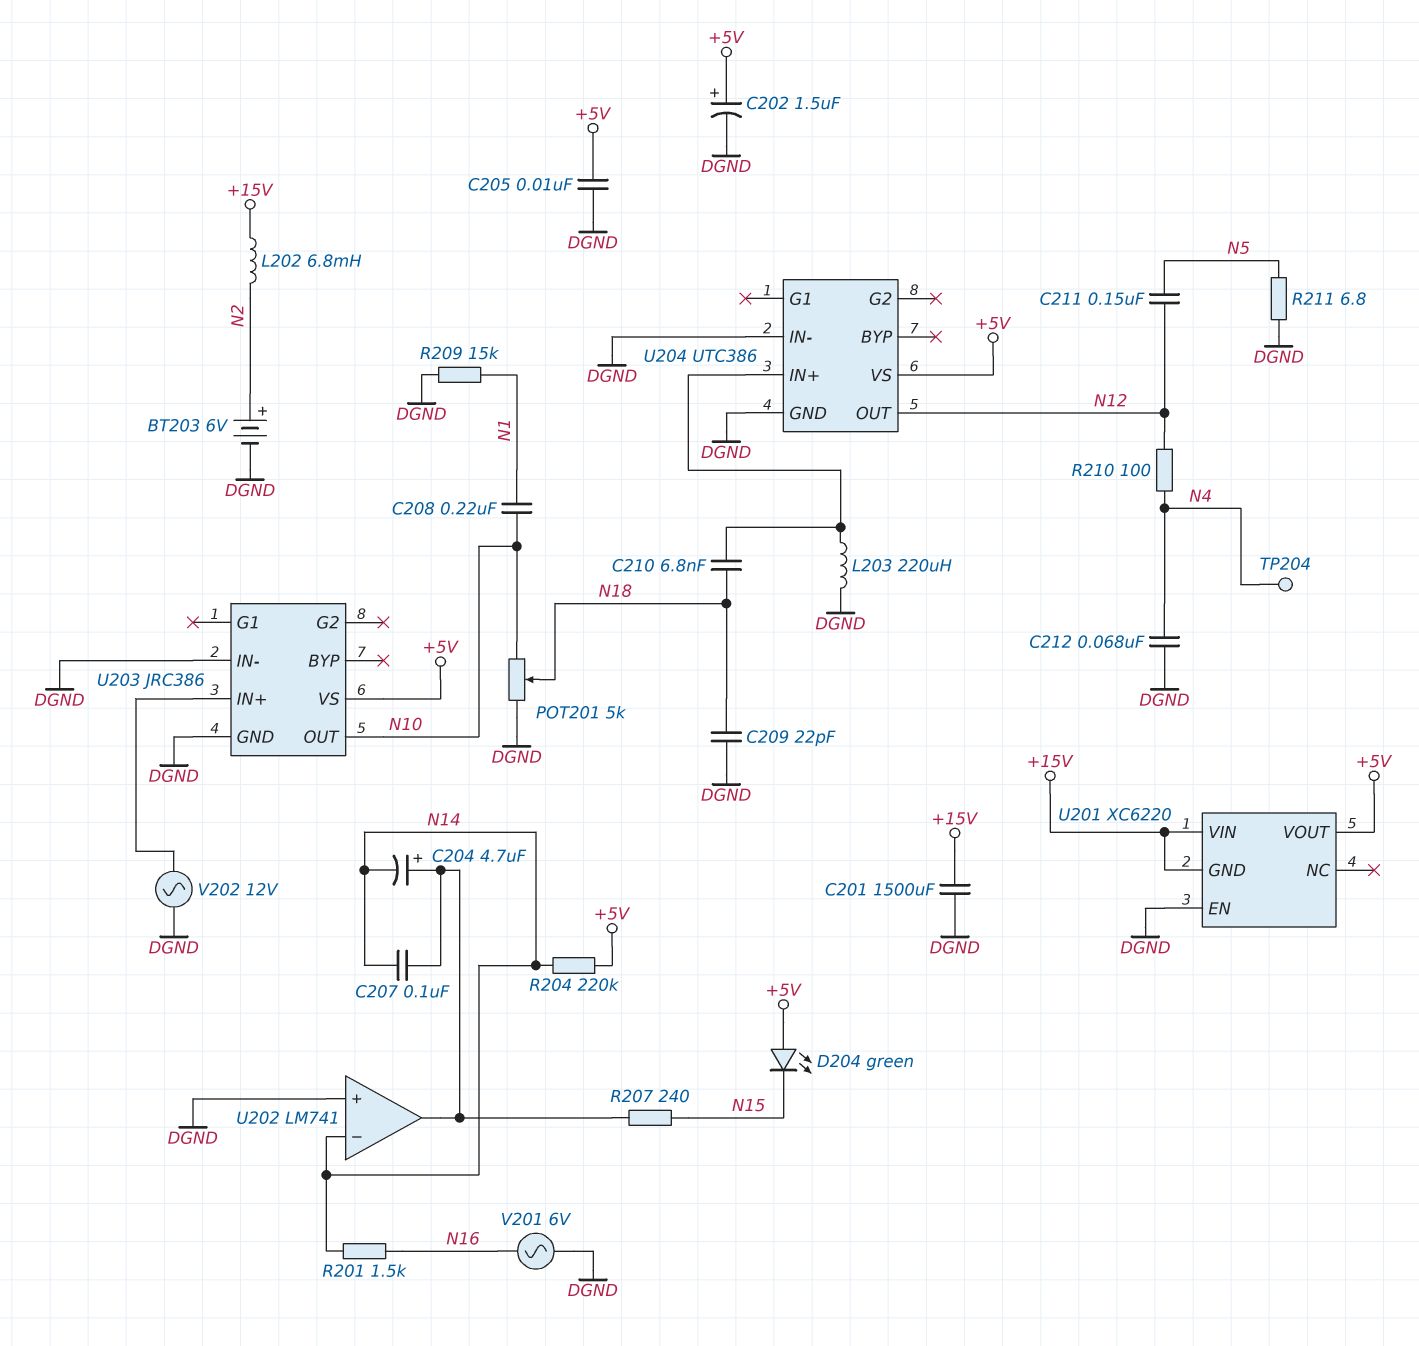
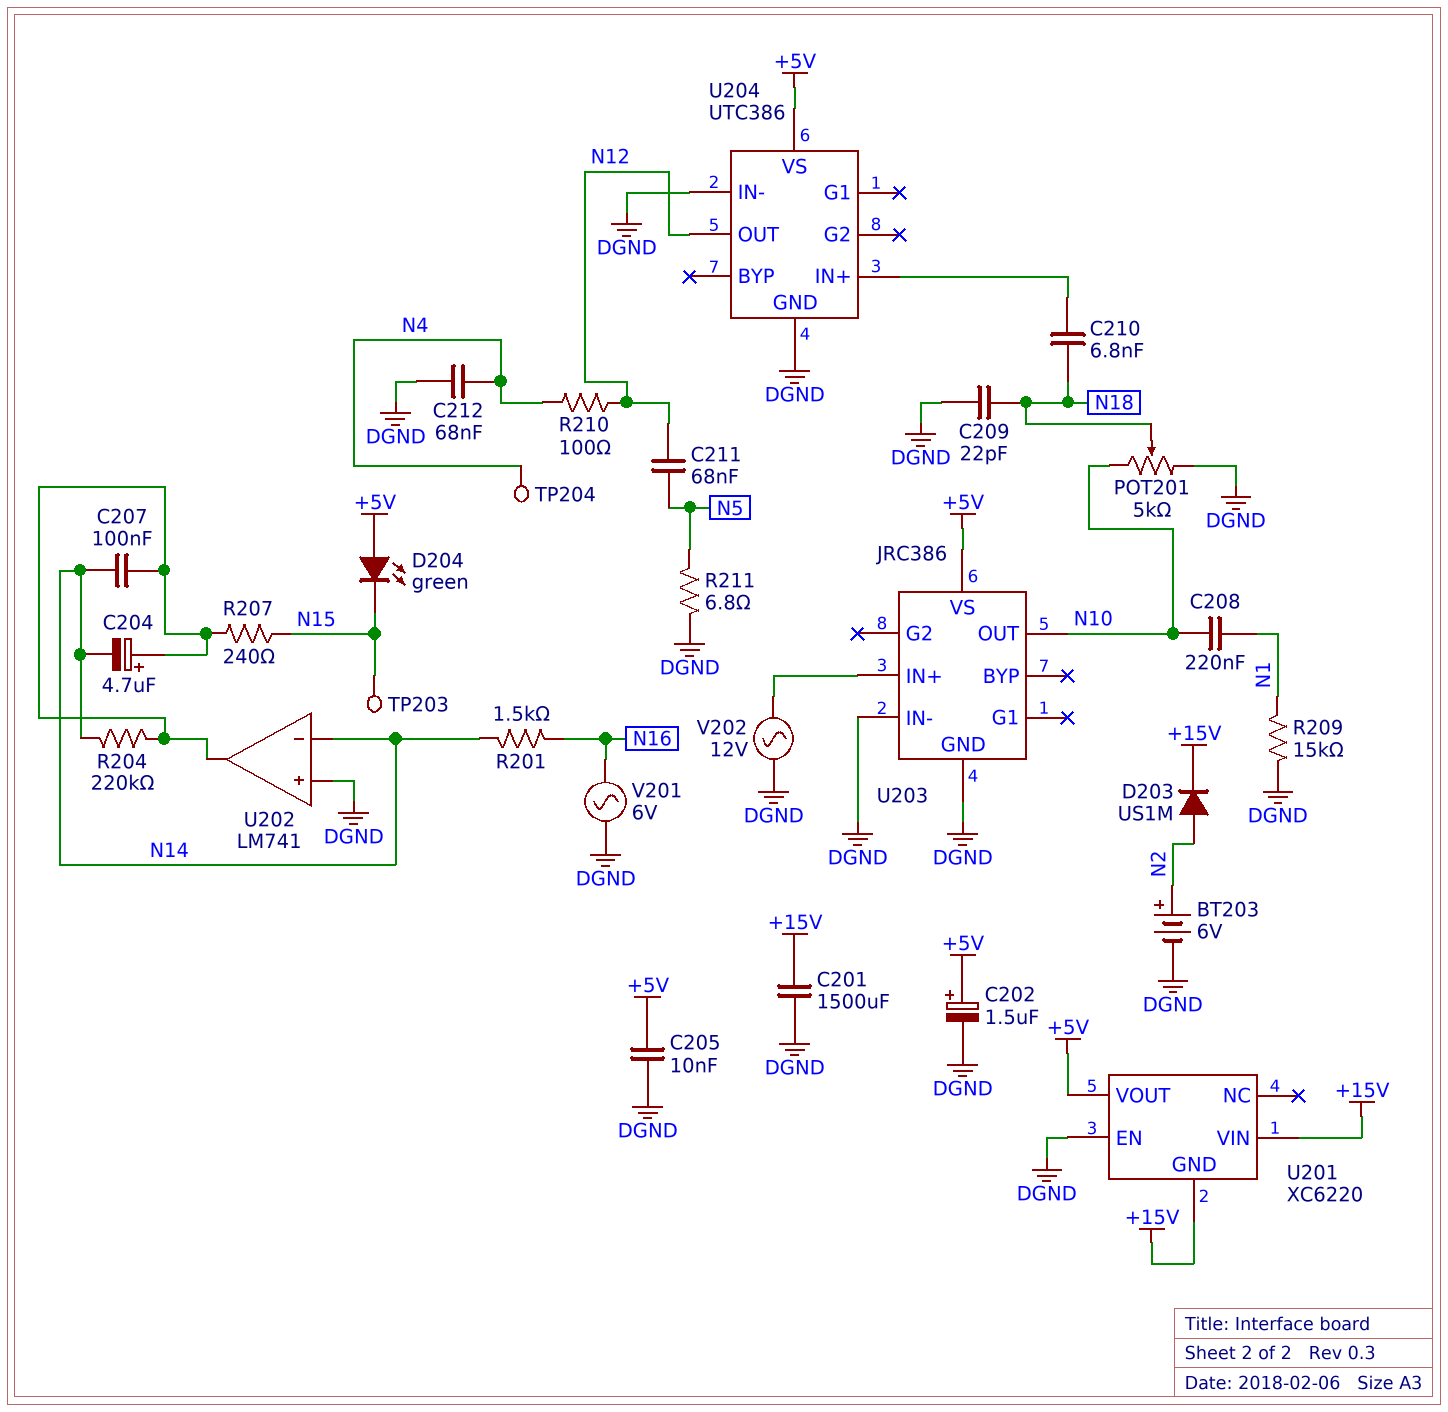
C211: 150nF (N5, N12) -> 68nF (N5, N12)
D203: none -> diode US1M (A N2, K +15V)
L202: 6.8mH (+15V, N2) -> none
L203: 220uH (DGND, U204/IN+) -> none
R204: 220k (+5V, N14) -> 220k (N14, U202/out)
TP203: none -> test point (N15)

